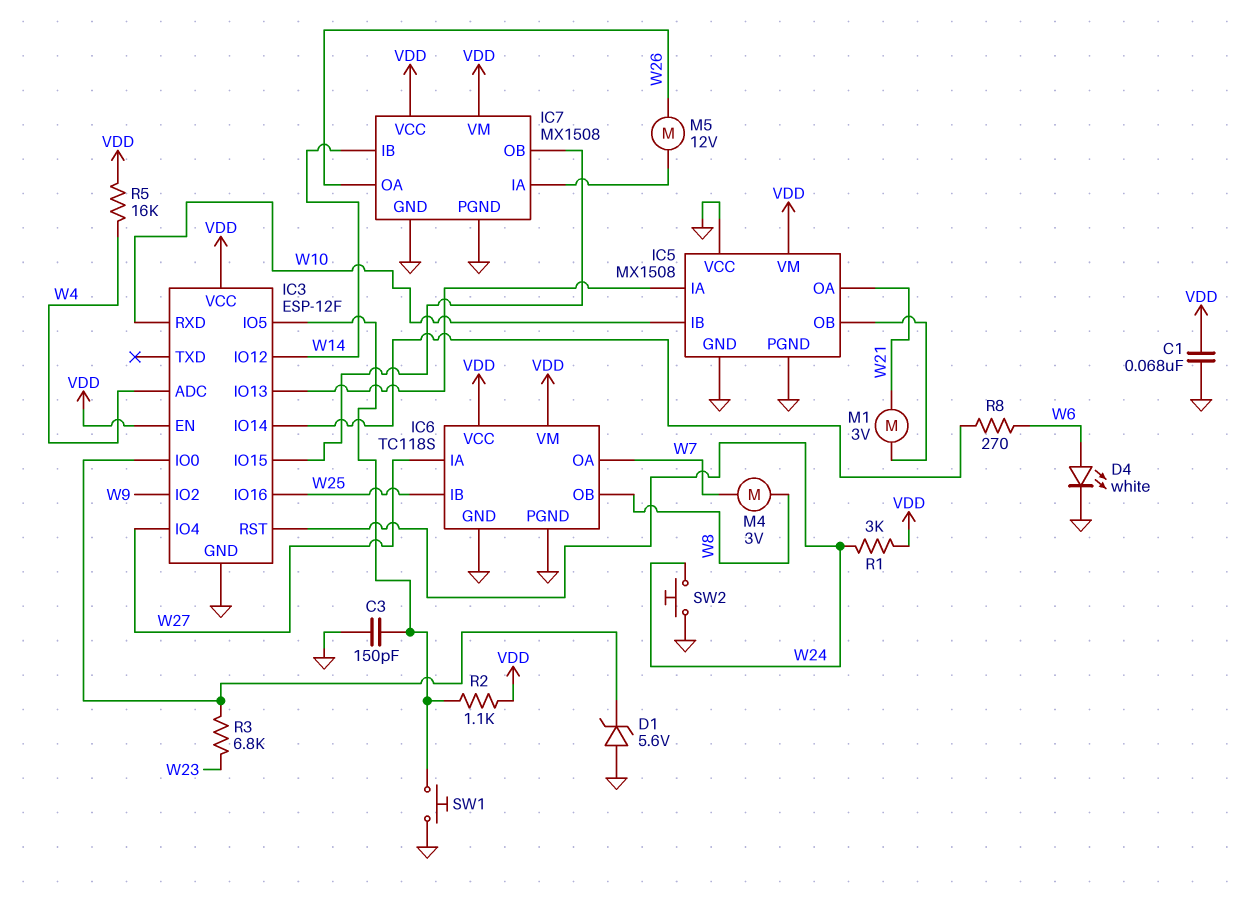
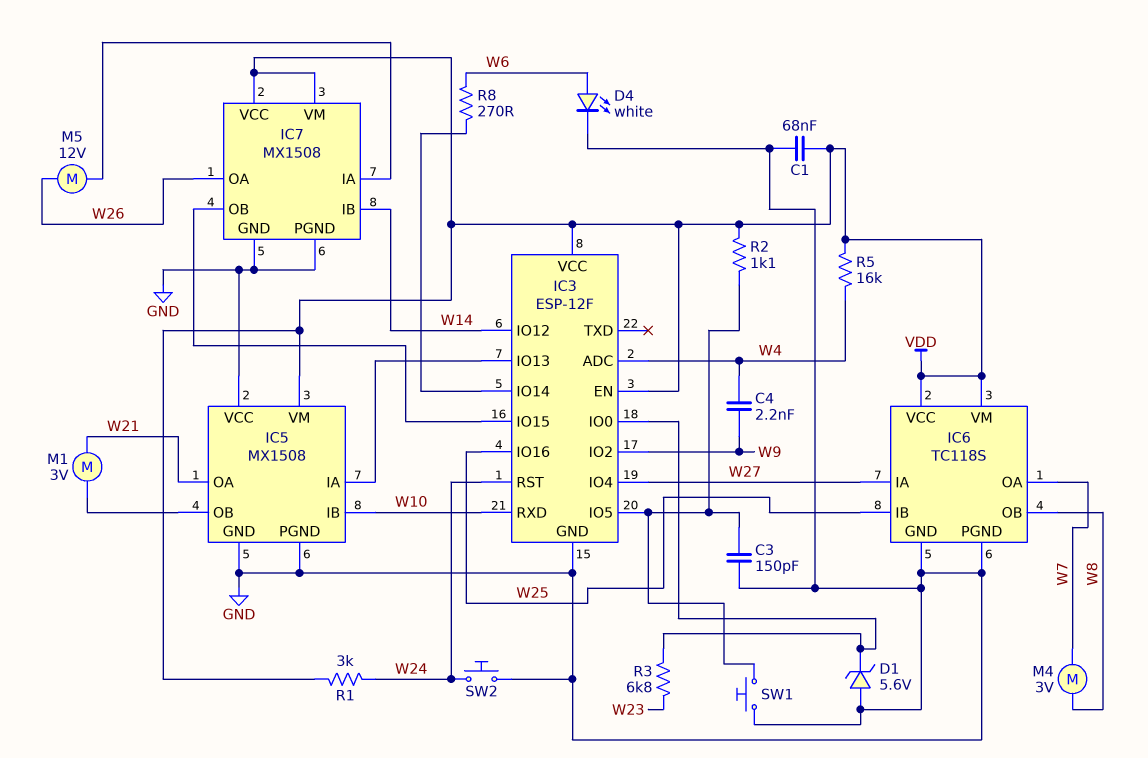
C4: none -> 2.2nF (W4, W9)

